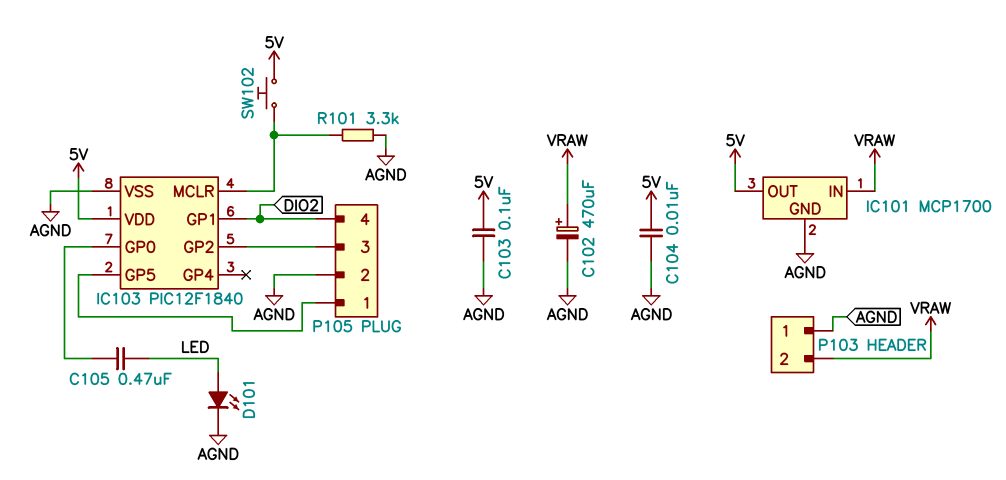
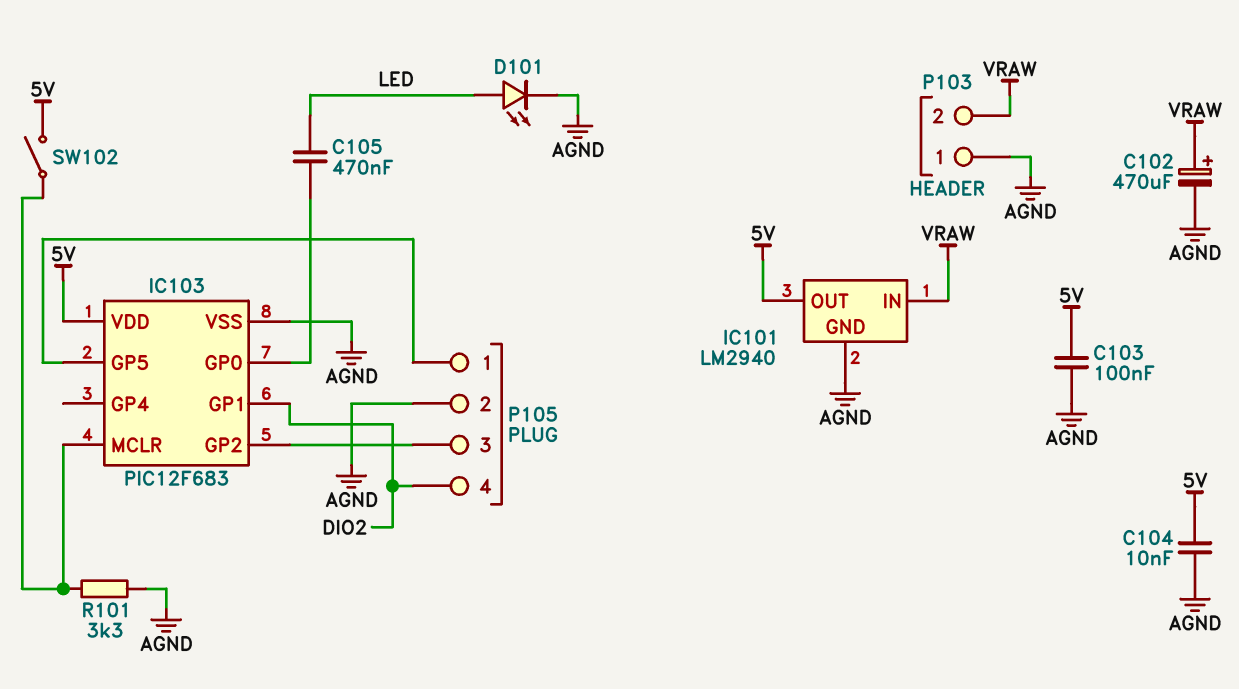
IC101: MCP1700 -> LM2940
IC103: PIC12F1840 -> PIC12F683
SW102: button (5V, IC103/MCLR) -> switch (5V, IC103/MCLR)

